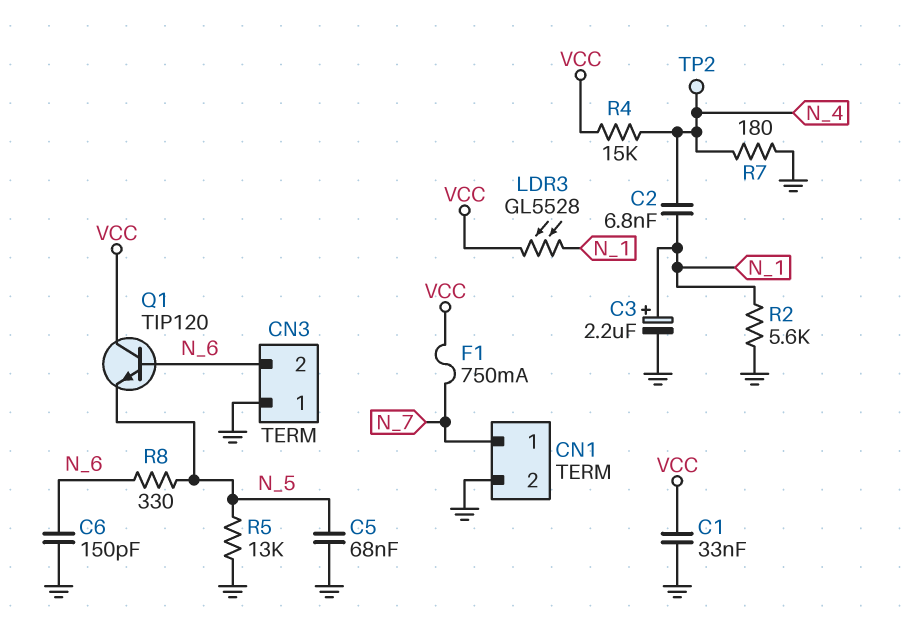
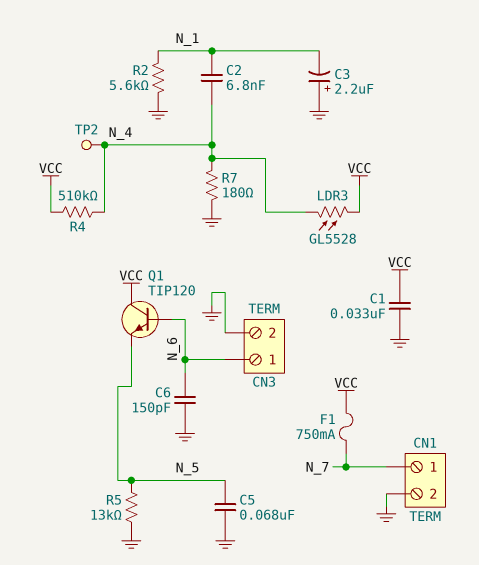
C3: 2.2uF (plus N_1, minus GND) -> 2.2uF (plus GND, minus N_1)
CN3 pin 1: GND -> N_6
CN3 pin 2: N_6 -> GND
LDR3: GL5528 (N_1, VCC) -> GL5528 (N_4, VCC)
R4: 15k (N_4, VCC) -> 510k (N_4, VCC)
R8: 330 (N_5, N_6) -> none

